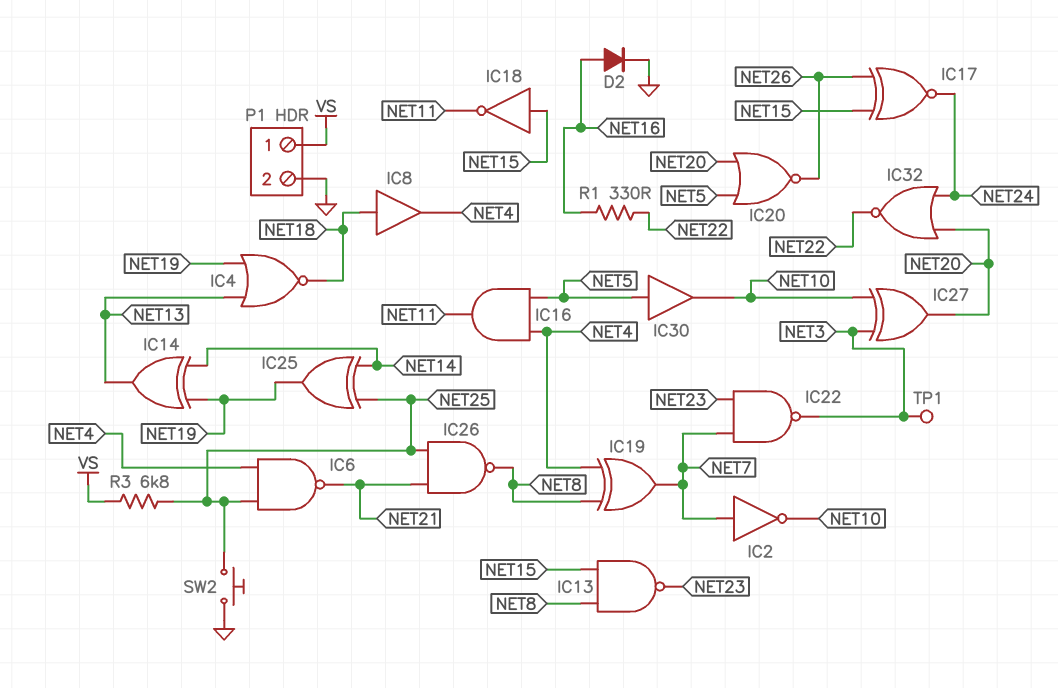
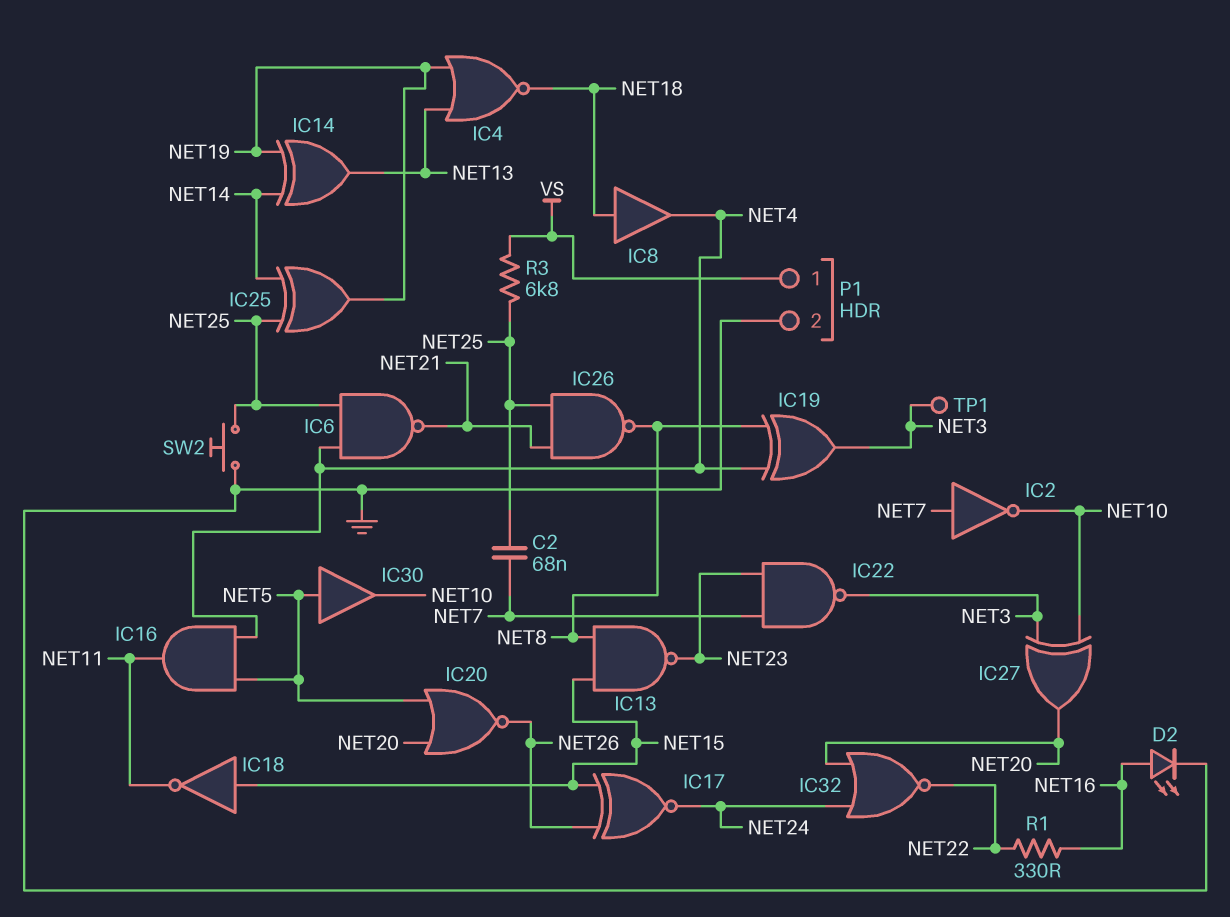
C2: none -> 68nF (NET7, NET25)
D2: diode (A NET16, K GND) -> LED (A NET16, K GND)
IC19: XOR (in NET4, in NET8, out NET7) -> XOR (in NET4, in NET8, out NET3)

